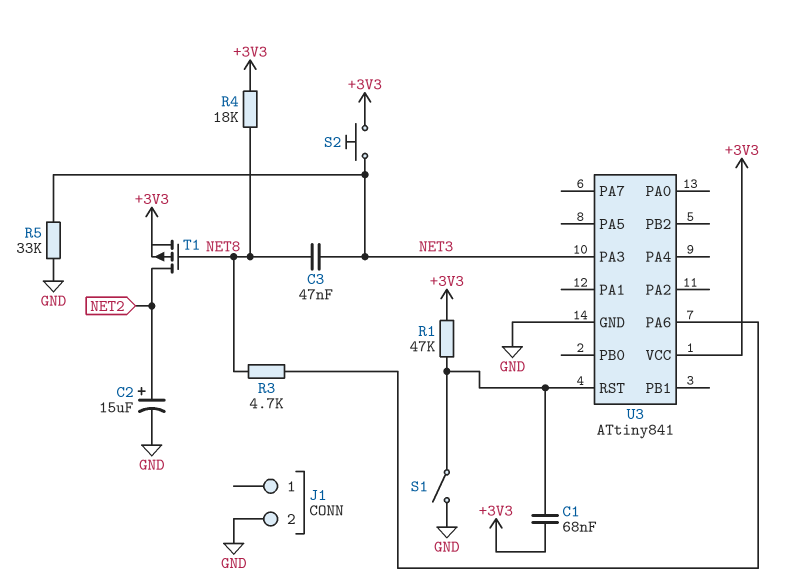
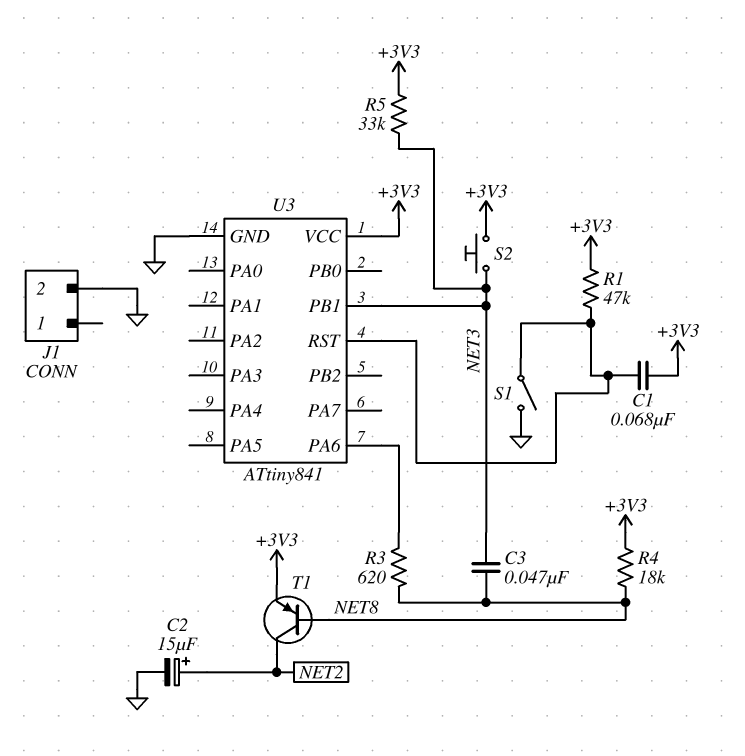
R3: 4.7k (NET8, U3/PA6) -> 620 (NET8, U3/PA6)
R5: 33k (GND, NET3) -> 33k (+3V3, NET3)
T1: PMOS (G NET8, D NET2, S +3V3) -> PNP (B NET8, C NET2, E +3V3)
U3 pin PA3: NET3 -> none
U3 pin PB1: none -> NET3

